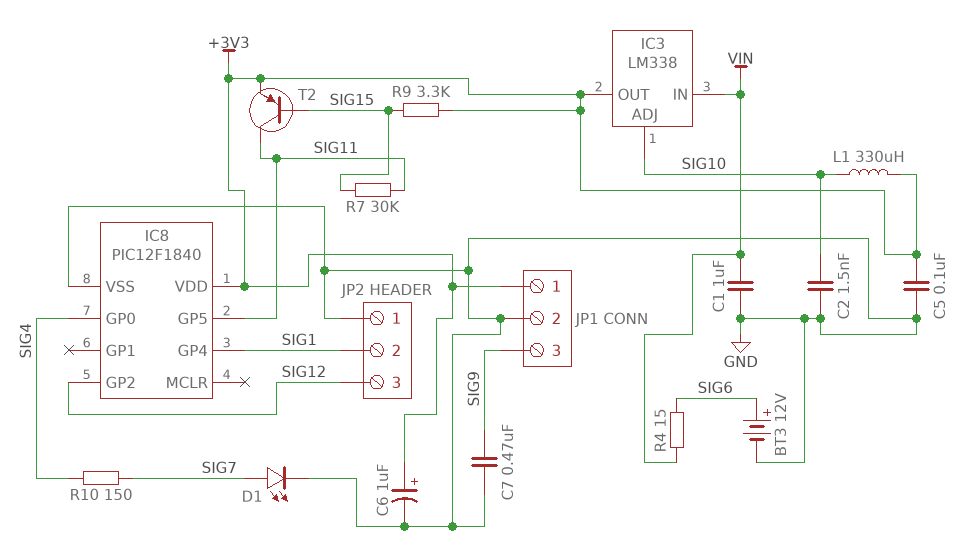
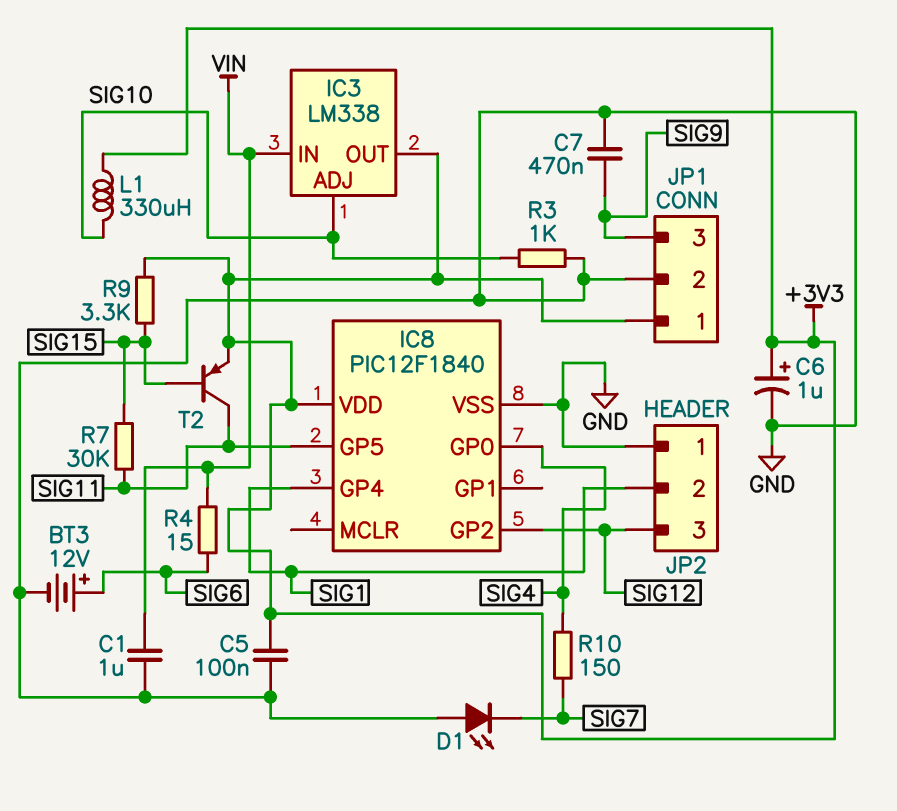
C2: 1.5nF (GND, SIG10) -> none
D1: LED (A SIG7, K GND) -> LED (A GND, K SIG7)
R3: none -> 1k (GND, SIG10)

